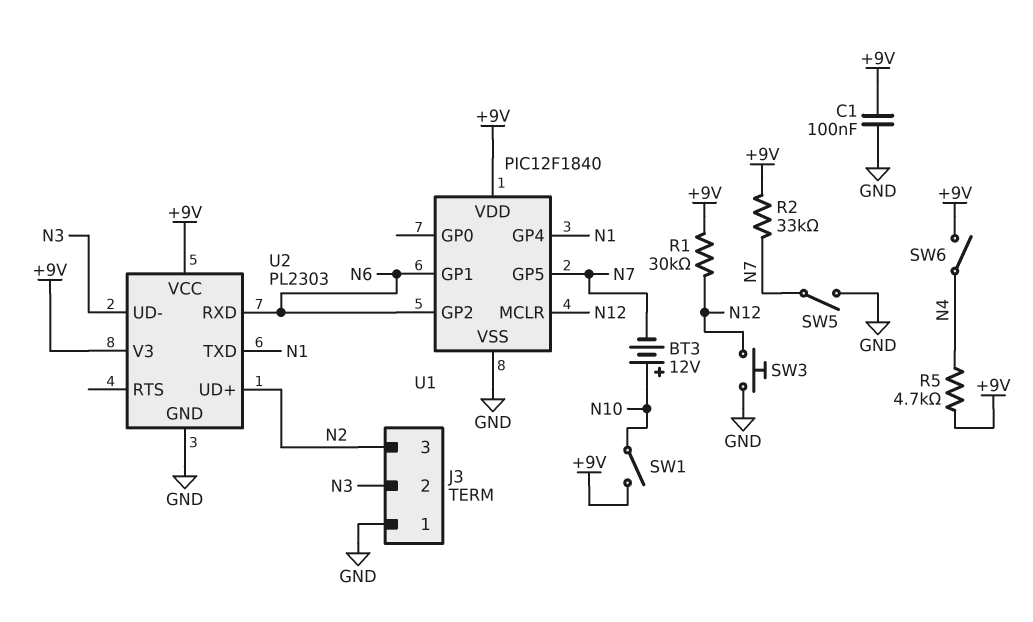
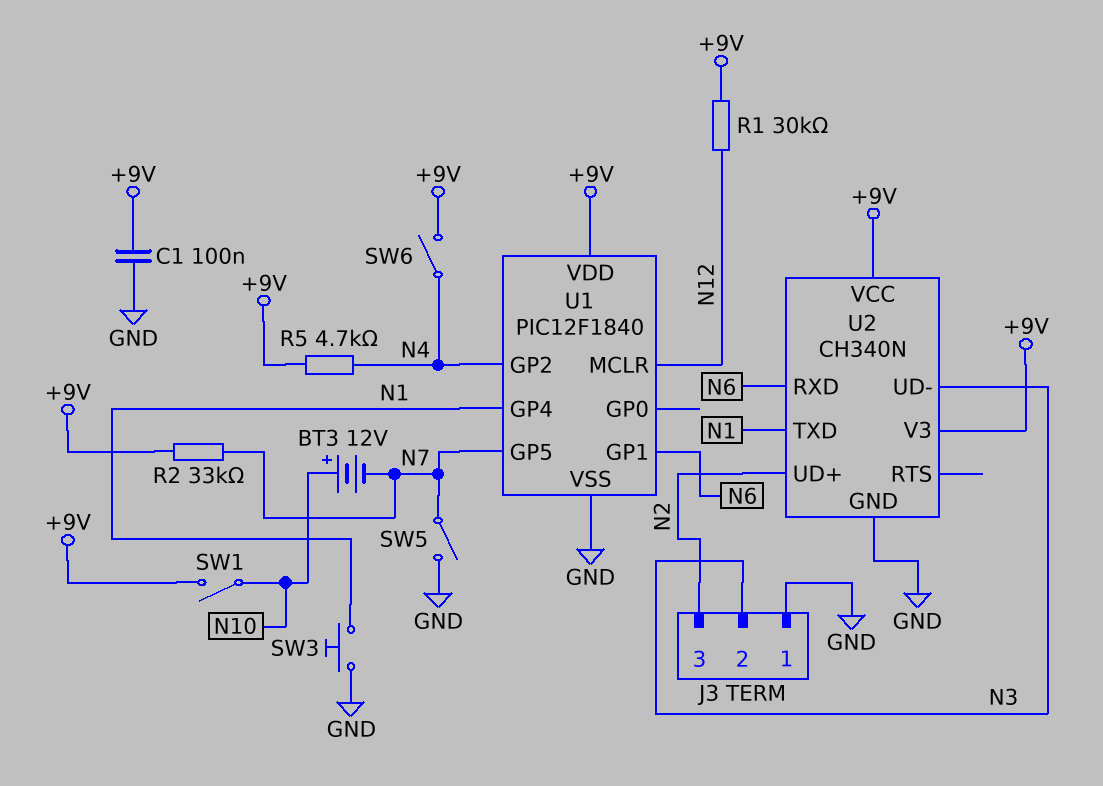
SW3: button (GND, N12) -> button (GND, N1)
U1 pin GP2: N6 -> N4
U2: PL2303 -> CH340N

